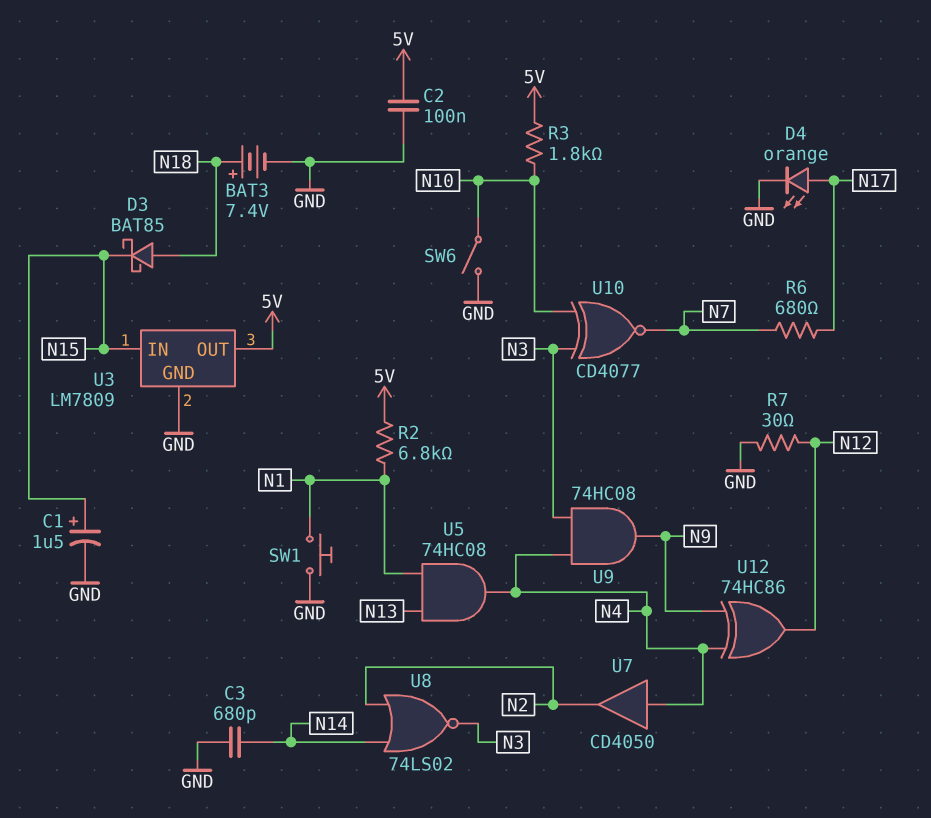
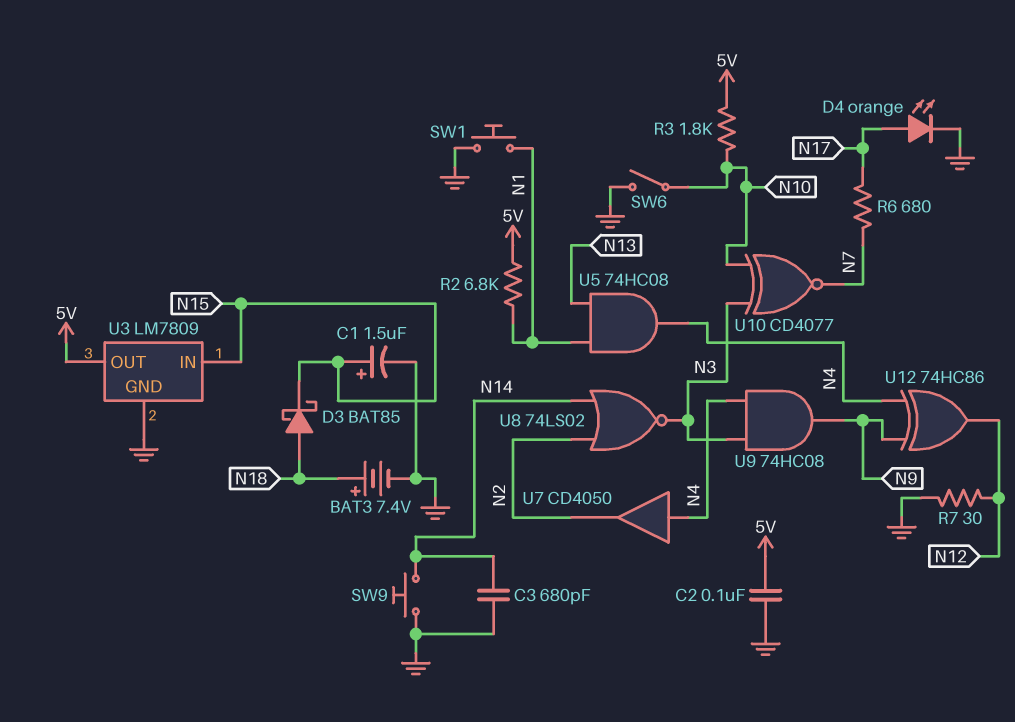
SW9: none -> button (GND, N14)

